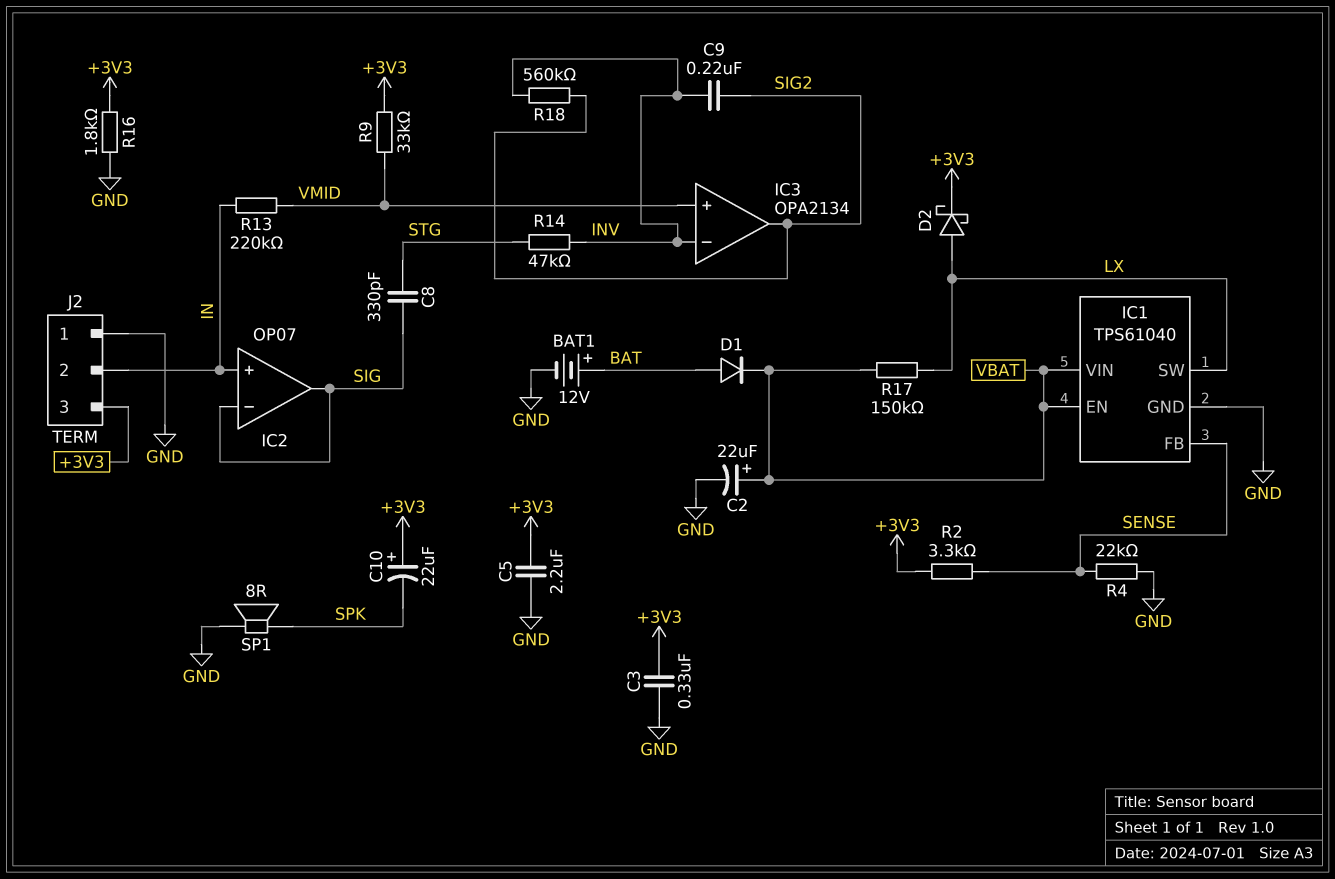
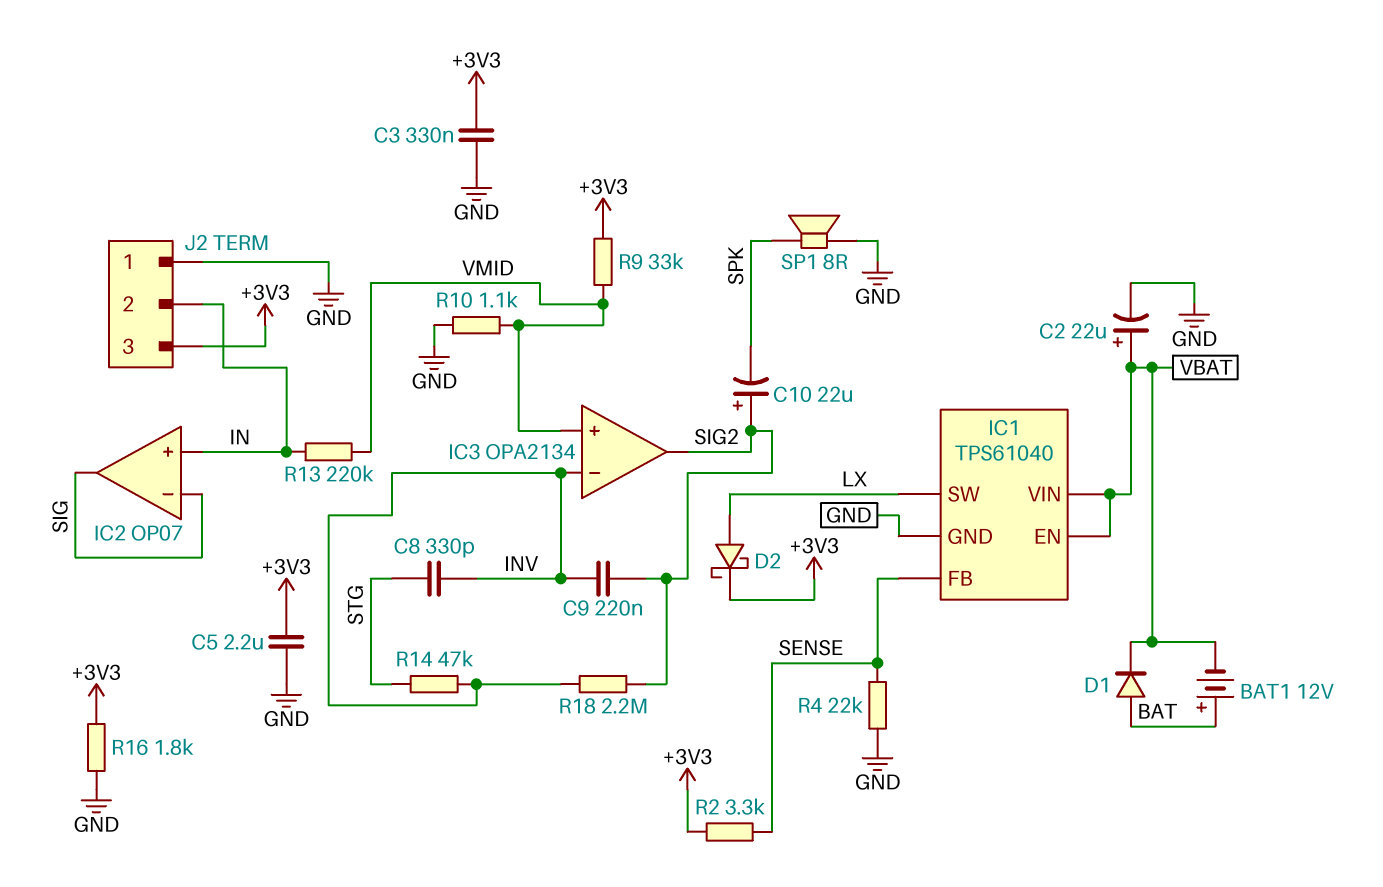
BAT1: 12V (plus BAT, minus GND) -> 12V (plus BAT, minus VBAT)
C8: 330pF (SIG, STG) -> 330pF (INV, STG)
C10: 22uF (plus +3V3, minus SPK) -> 22uF (plus SIG2, minus SPK)
R10: none -> 1.1k (GND, VMID)
R17: 150k (LX, VBAT) -> none
R18: 560k (INV, SIG2) -> 2.2M (INV, SIG2)

